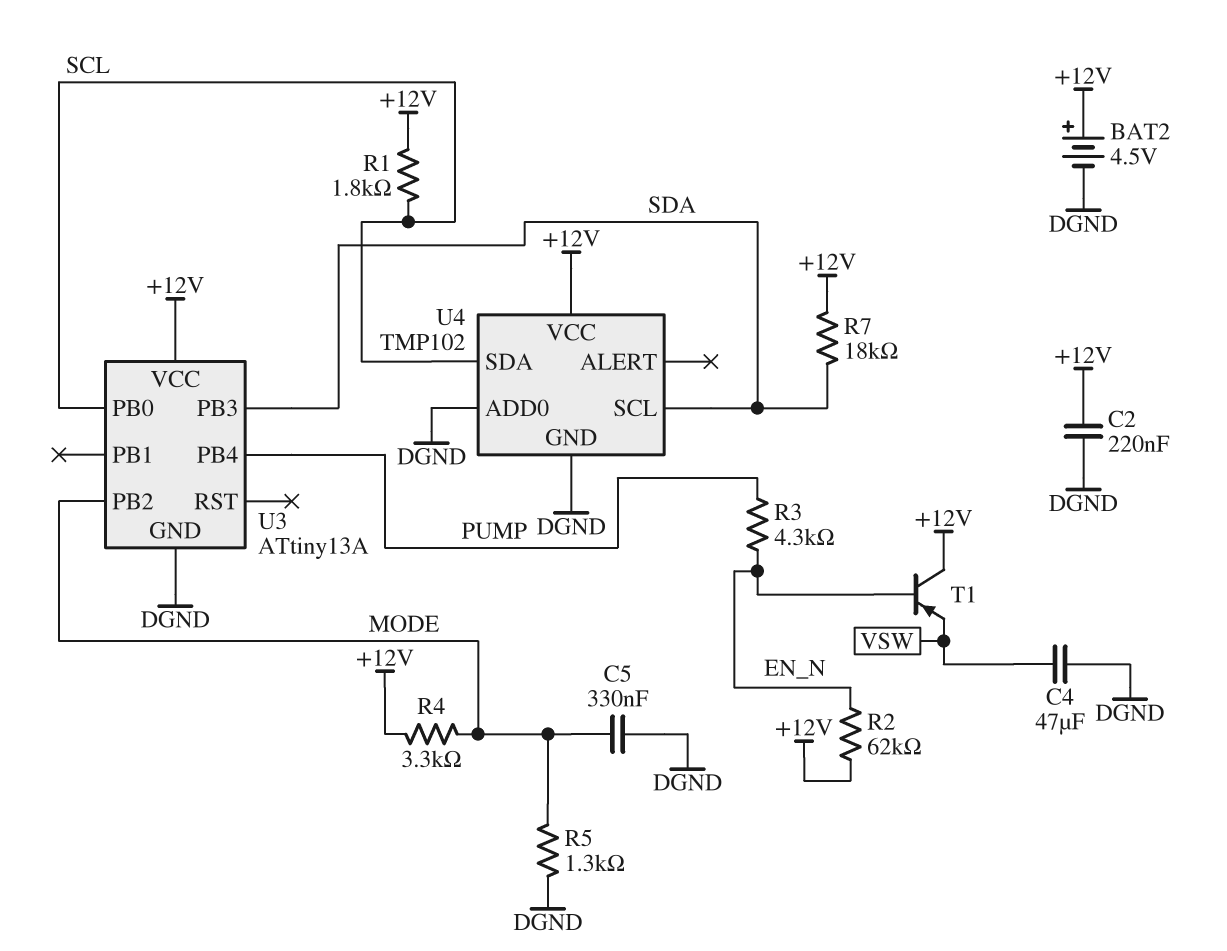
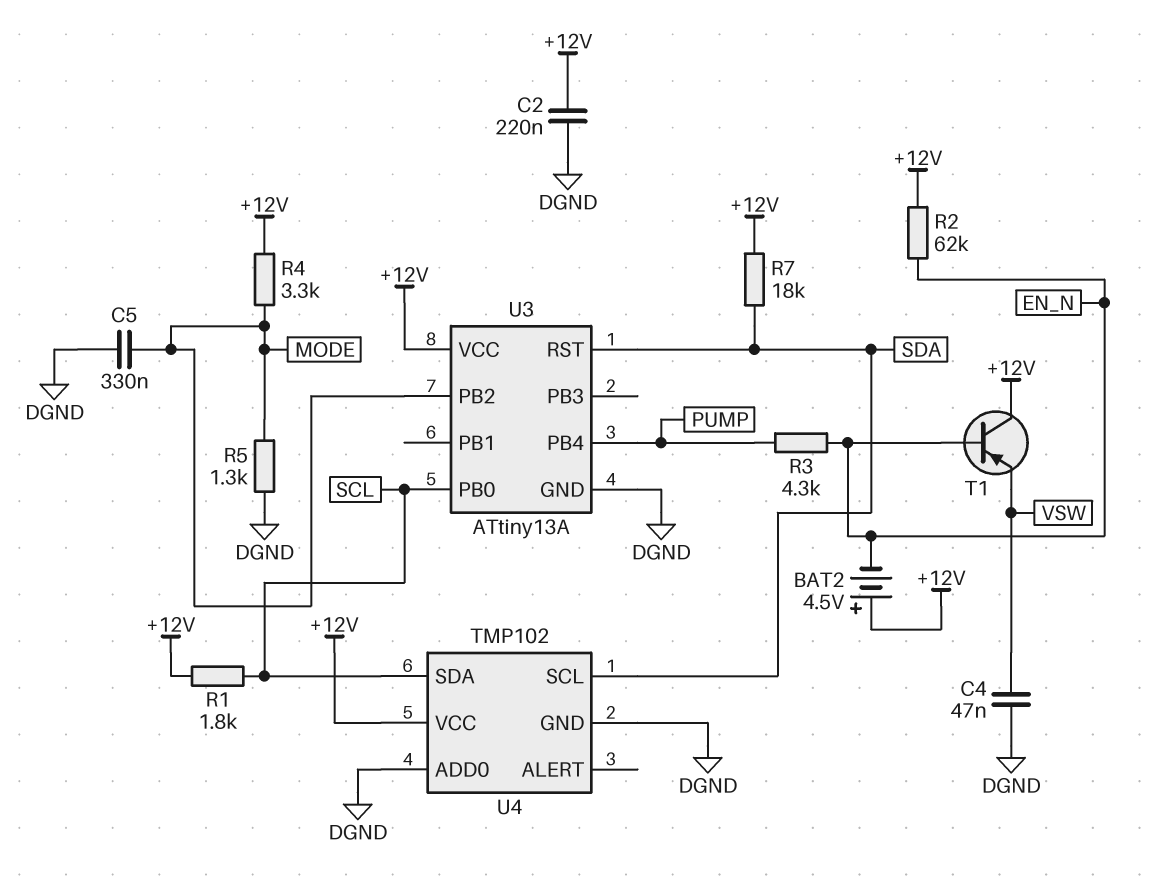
BAT2: 4.5V (plus +12V, minus DGND) -> 4.5V (plus +12V, minus EN_N)
C4: 47uF (DGND, VSW) -> 47nF (DGND, VSW)
U3 pin PB3: SDA -> none
U3 pin RST: none -> SDA

